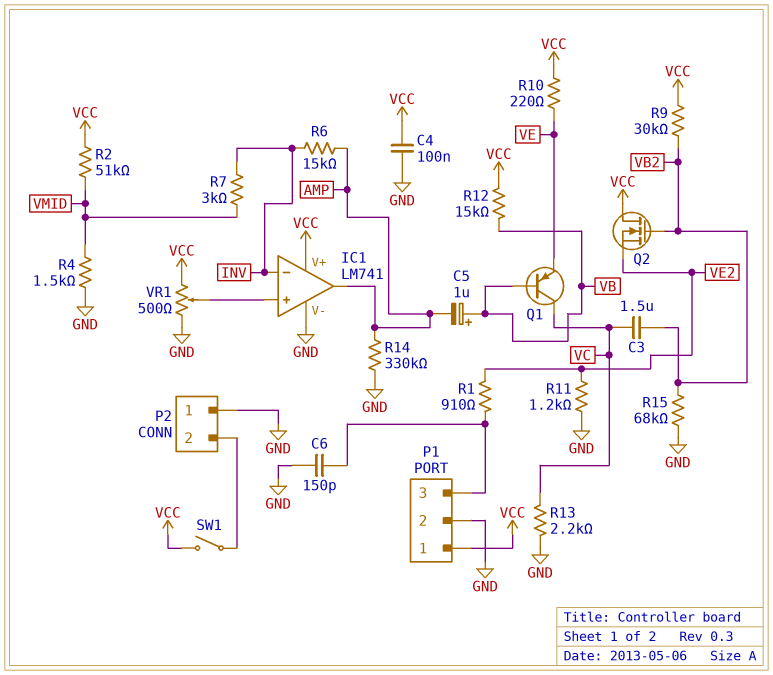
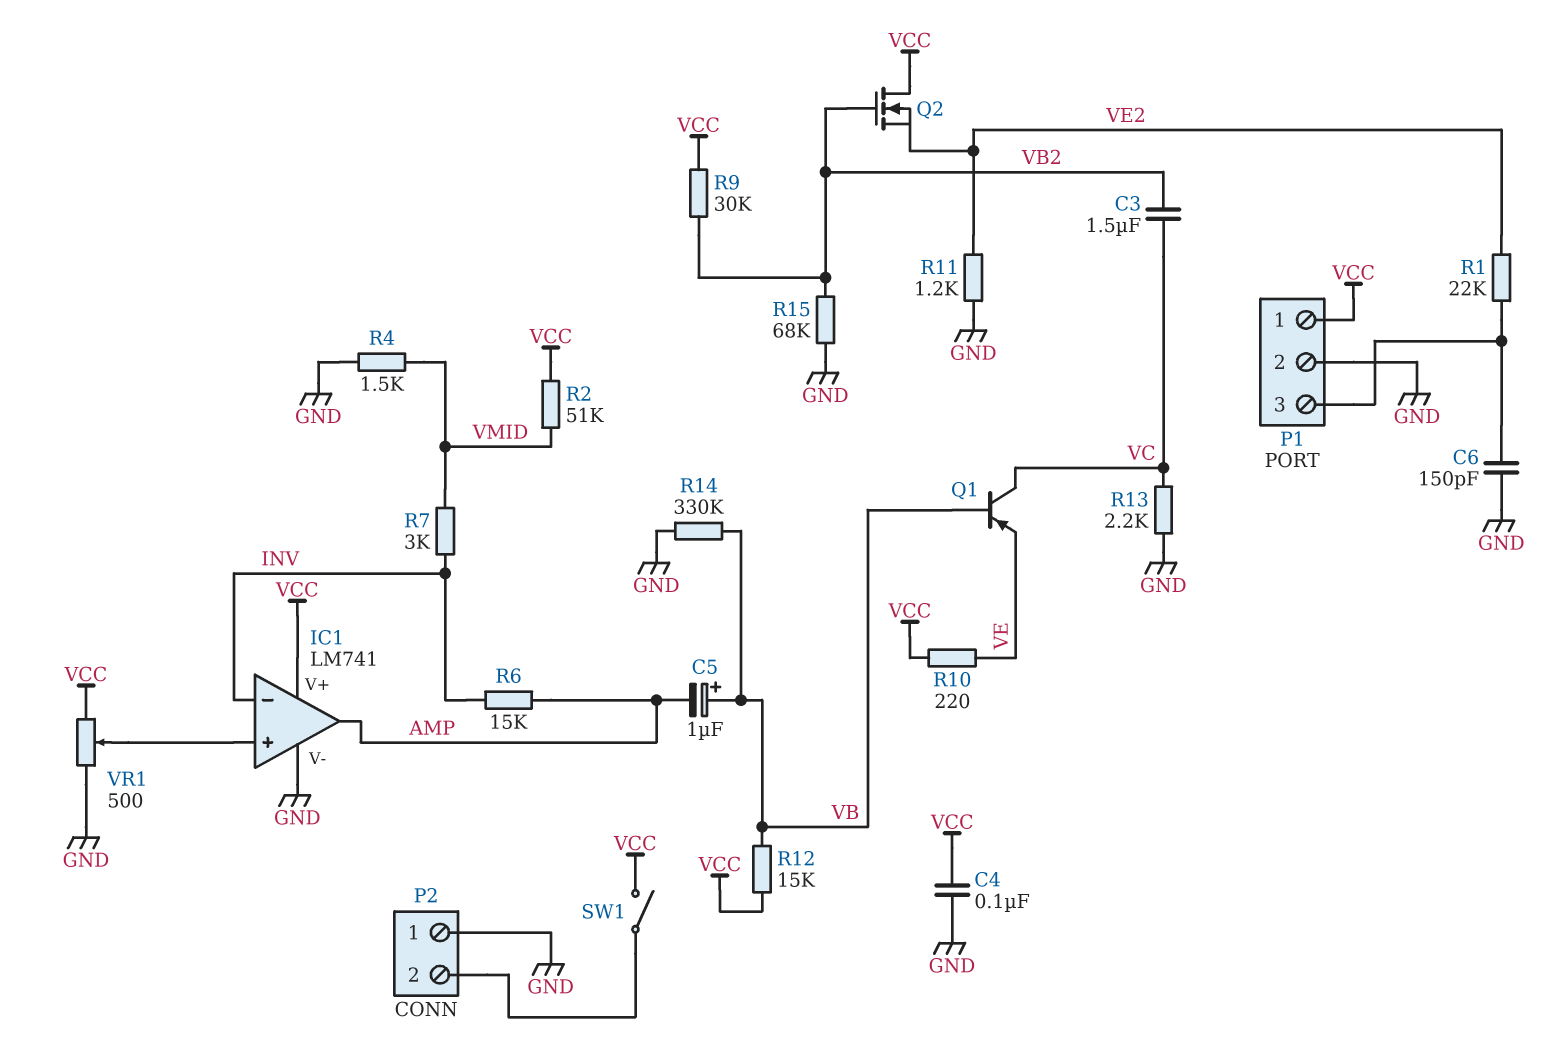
R1: 910 (P1/3, VE2) -> 22k (P1/3, VE2)
R14: 330k (AMP, GND) -> 330k (GND, VB)

